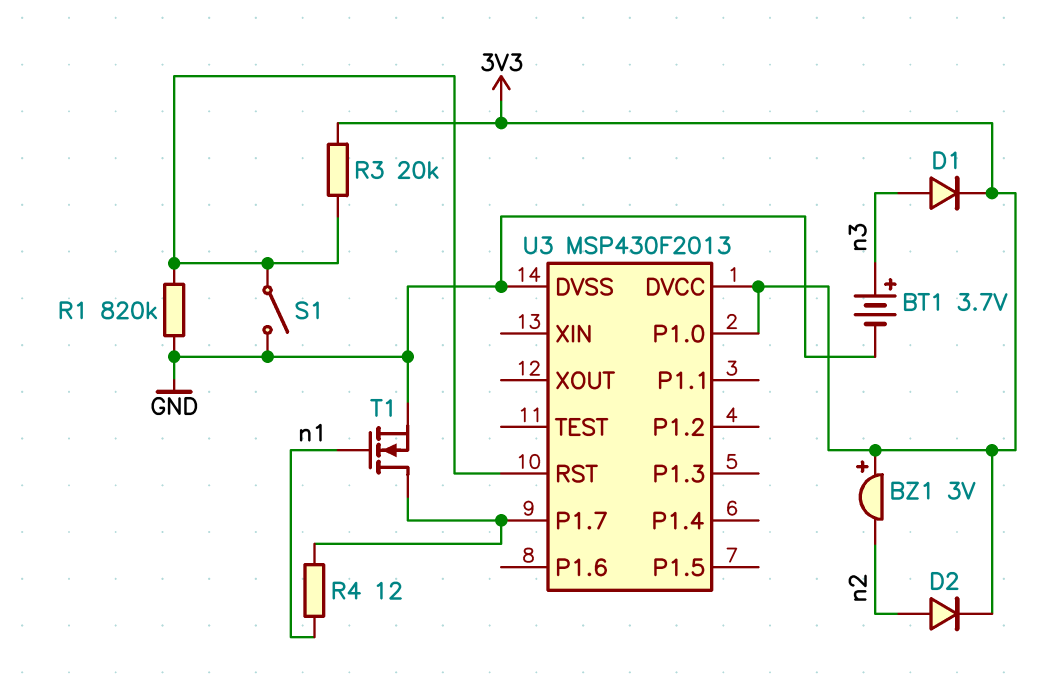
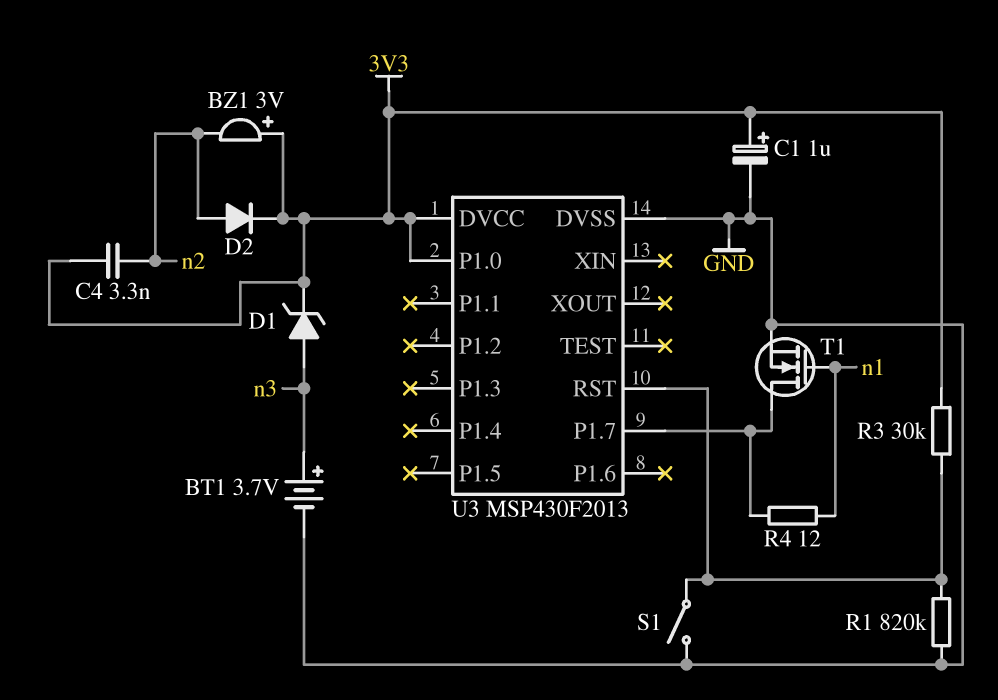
C1: none -> 1uF (plus 3V3, minus GND)
C4: none -> 3.3nF (3V3, n2)
D1: diode (A n3, K 3V3) -> zener (A n3, K 3V3)
R3: 20k (3V3, U3/RST) -> 30k (3V3, U3/RST)

